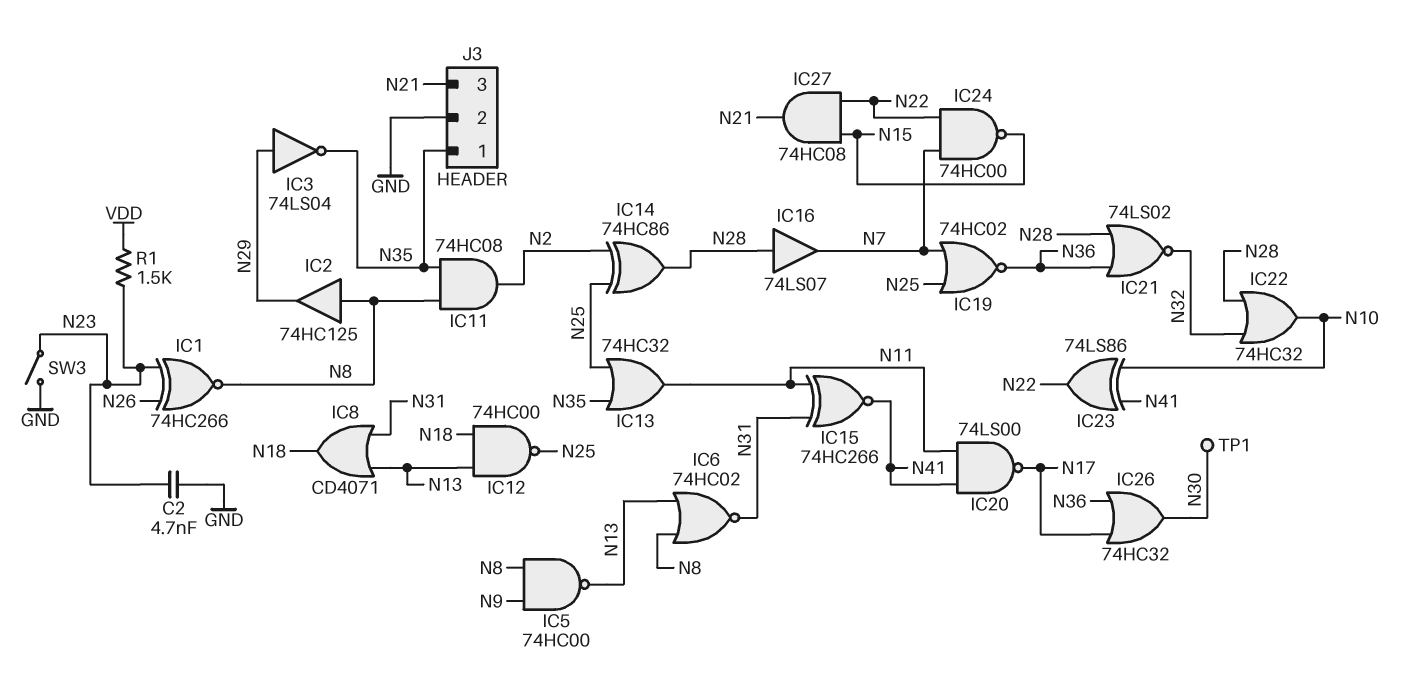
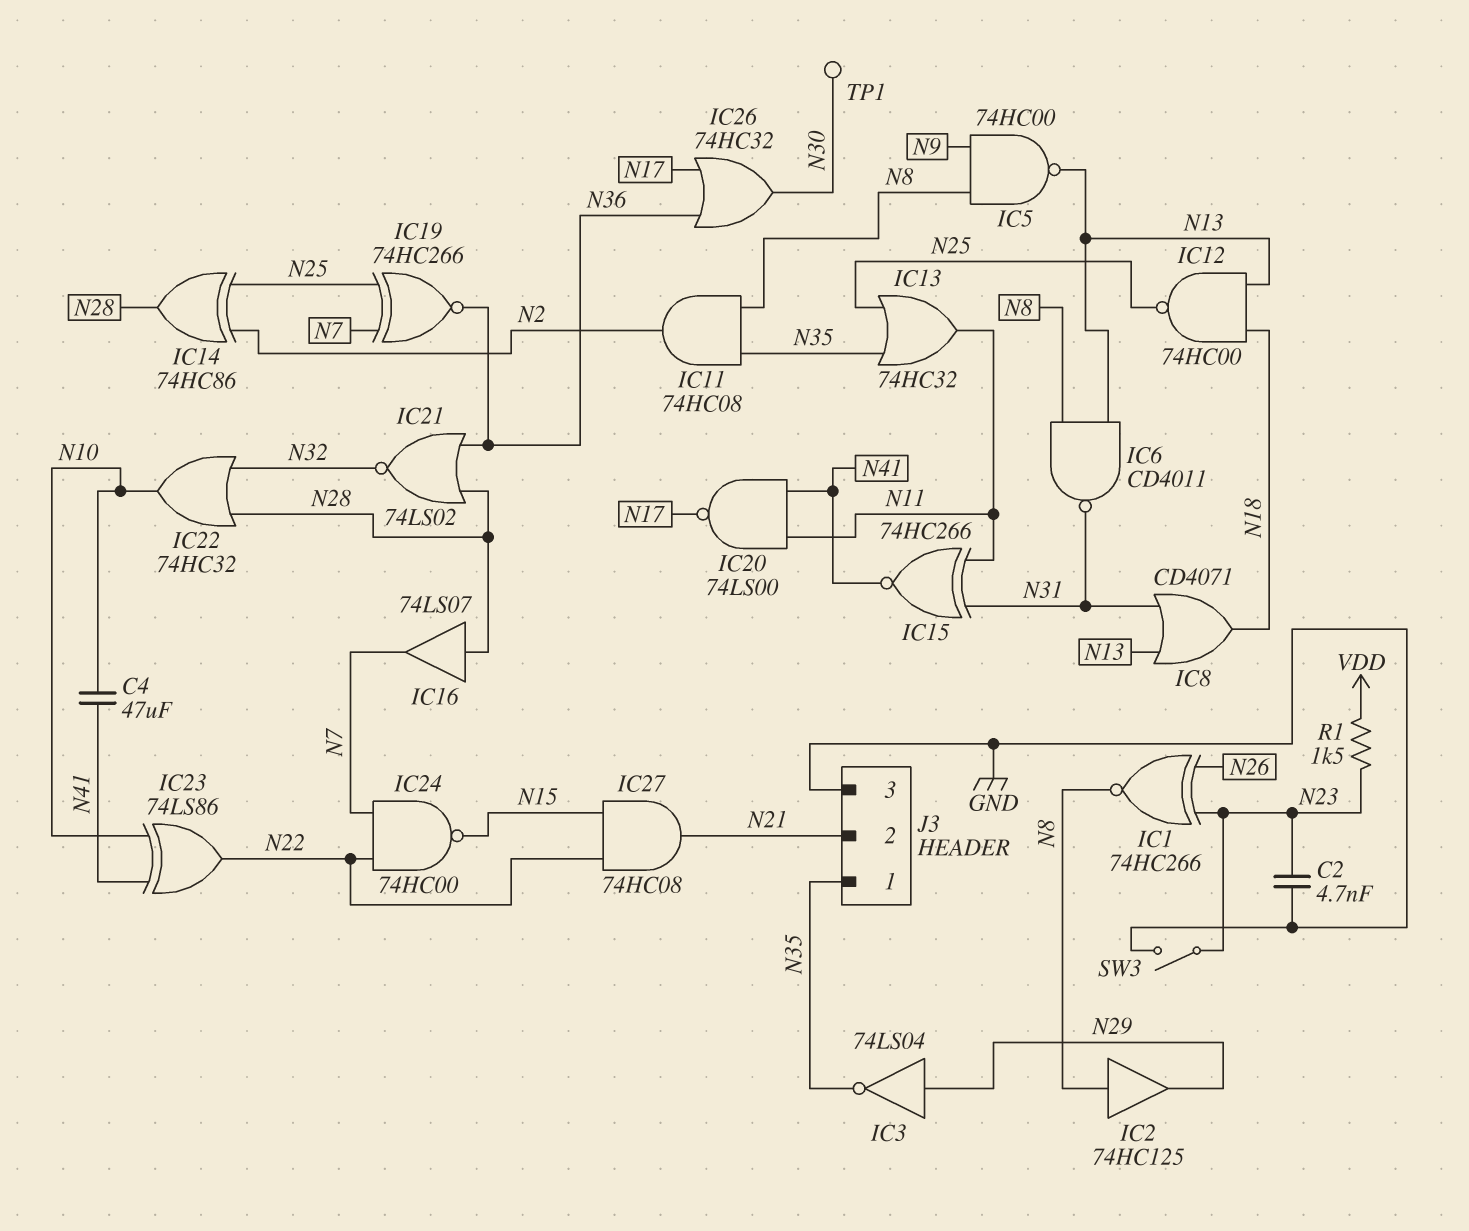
C4: none -> 47uF (N10, N41)
IC6: NOR 74HC02 (in N8, in N13, out N31) -> NAND CD4011 (in N8, in N13, out N31)
IC19: NOR 74HC02 (in N7, in N25, out N36) -> XNOR 74HC266 (in N7, in N25, out N36)
J3 pin 2: GND -> N21
J3 pin 3: N21 -> GND

